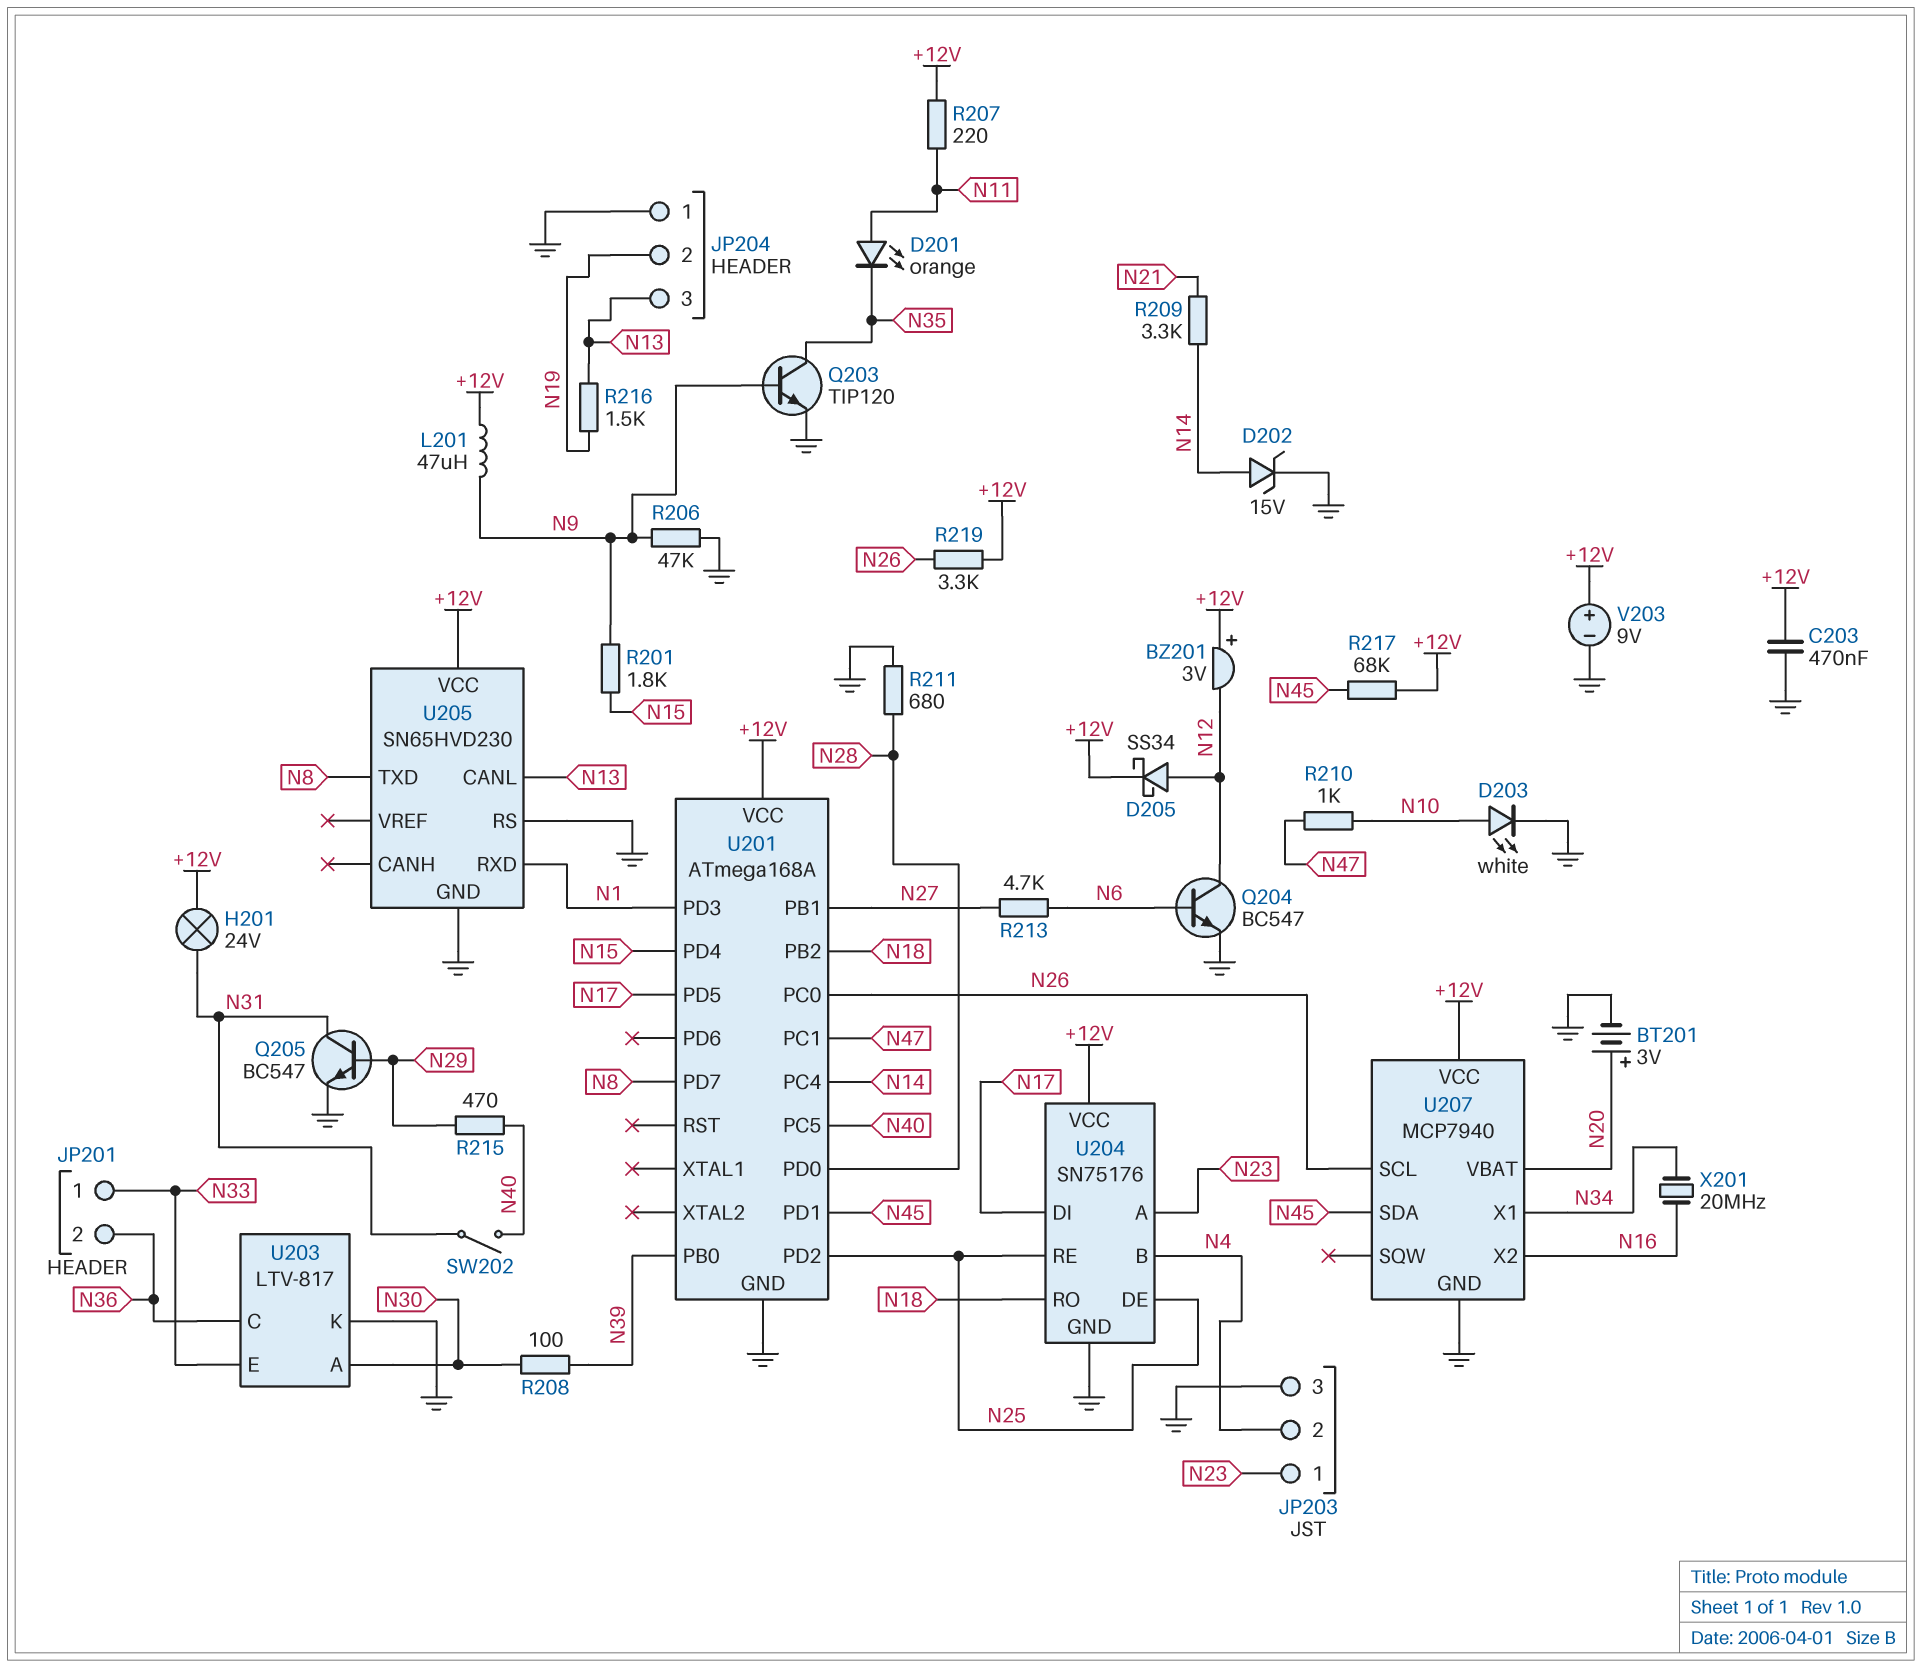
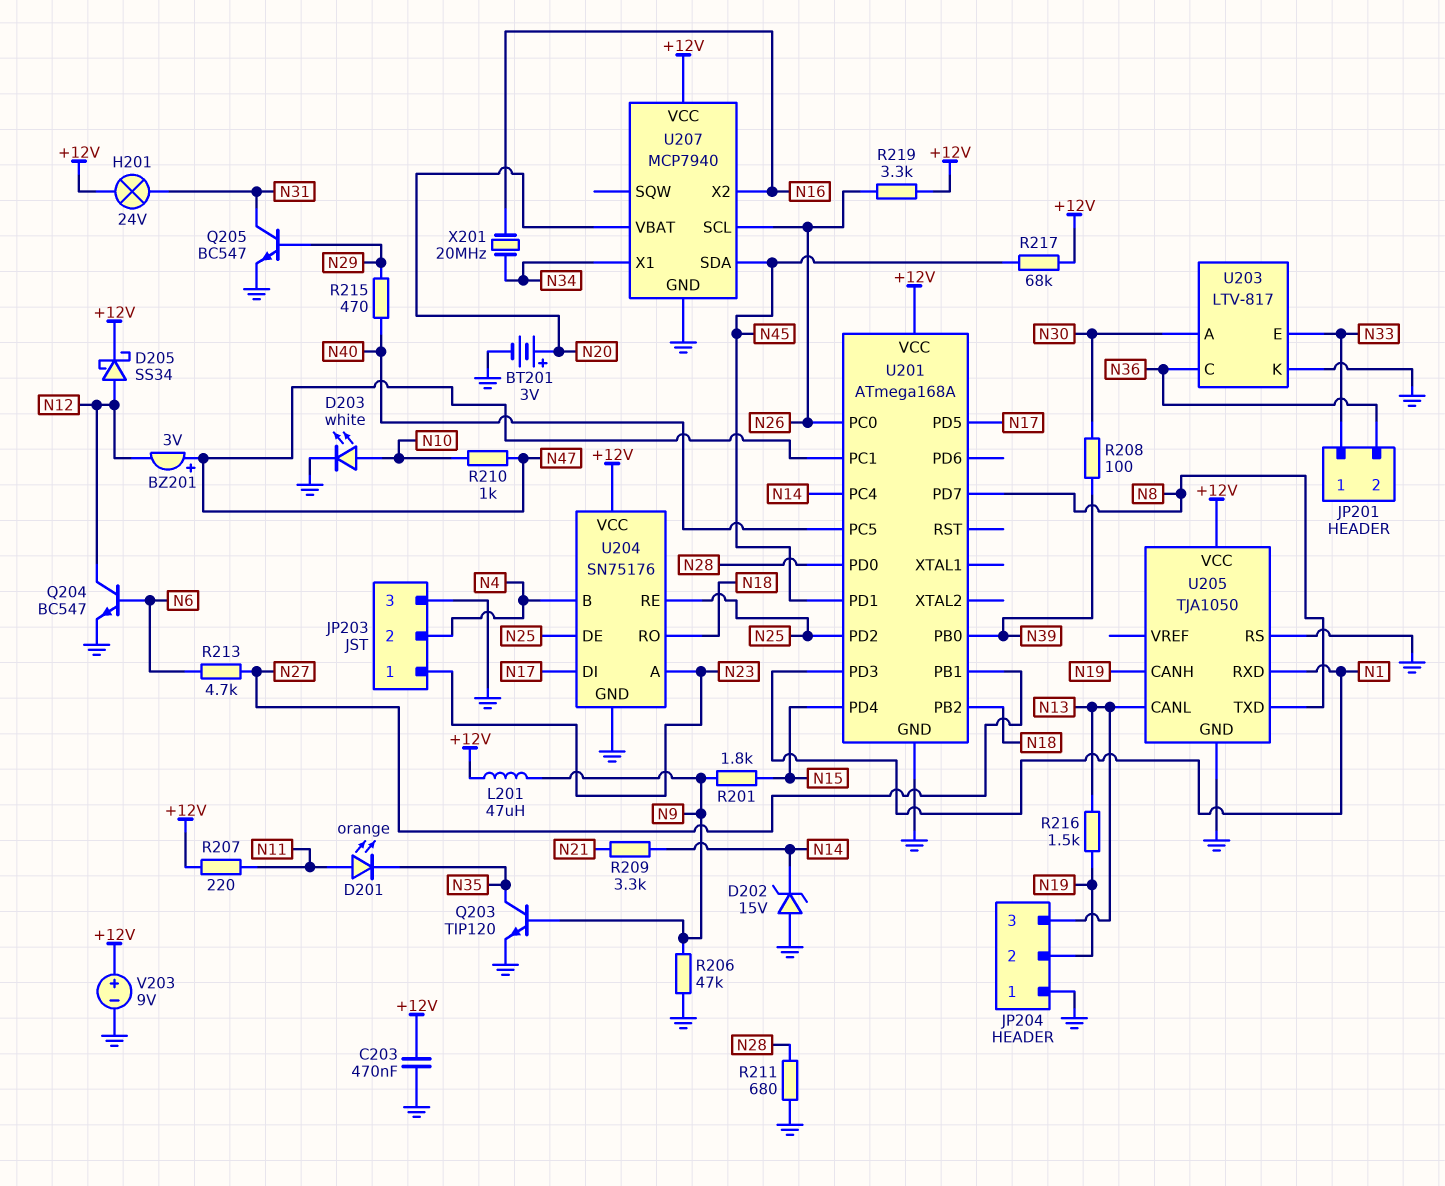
BZ201: buzzer 3V (plus +12V, minus N12) -> buzzer 3V (plus N47, minus N12)
D202: zener 15V (A N14, K GND) -> zener 15V (A GND, K N14)
SW202: switch (N31, N40) -> none
U205: SN65HVD230 -> TJA1050
U205 pin CANH: none -> N19

